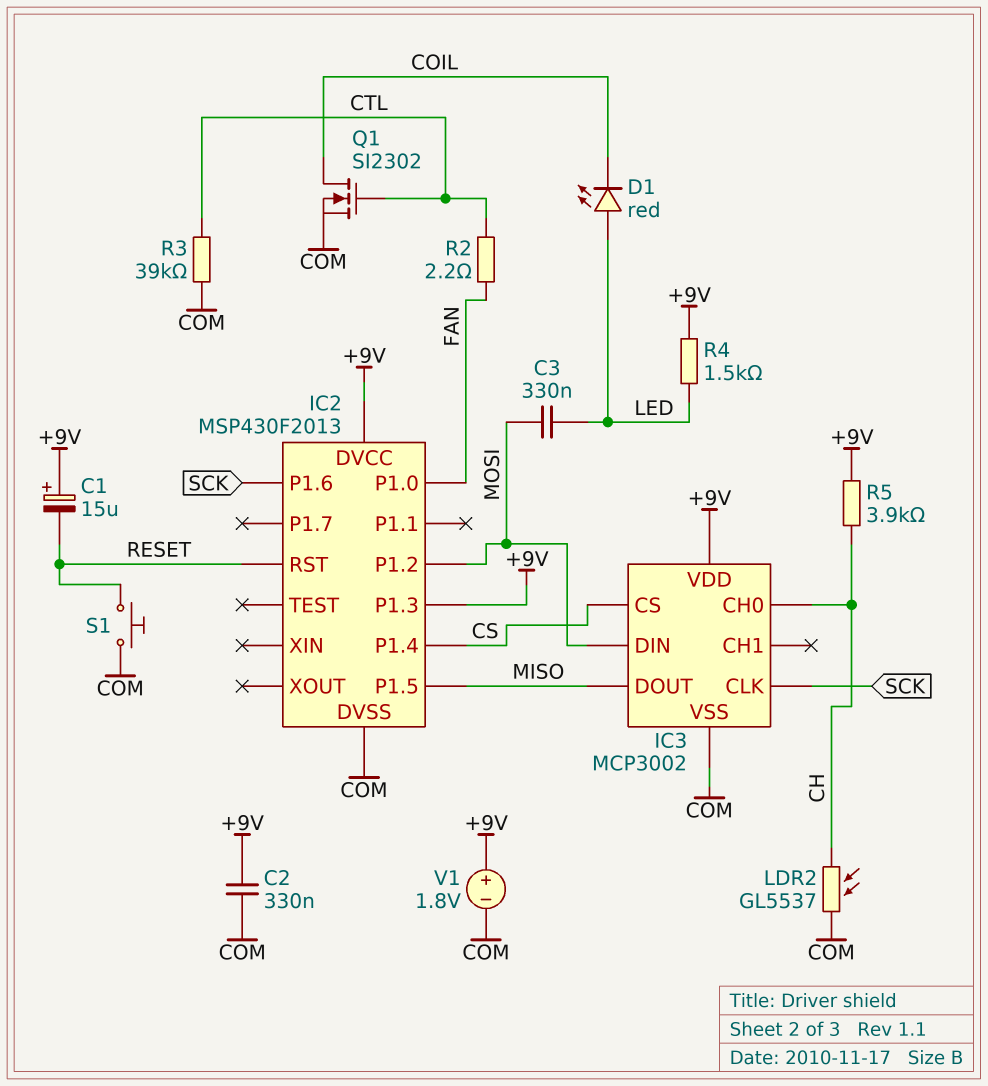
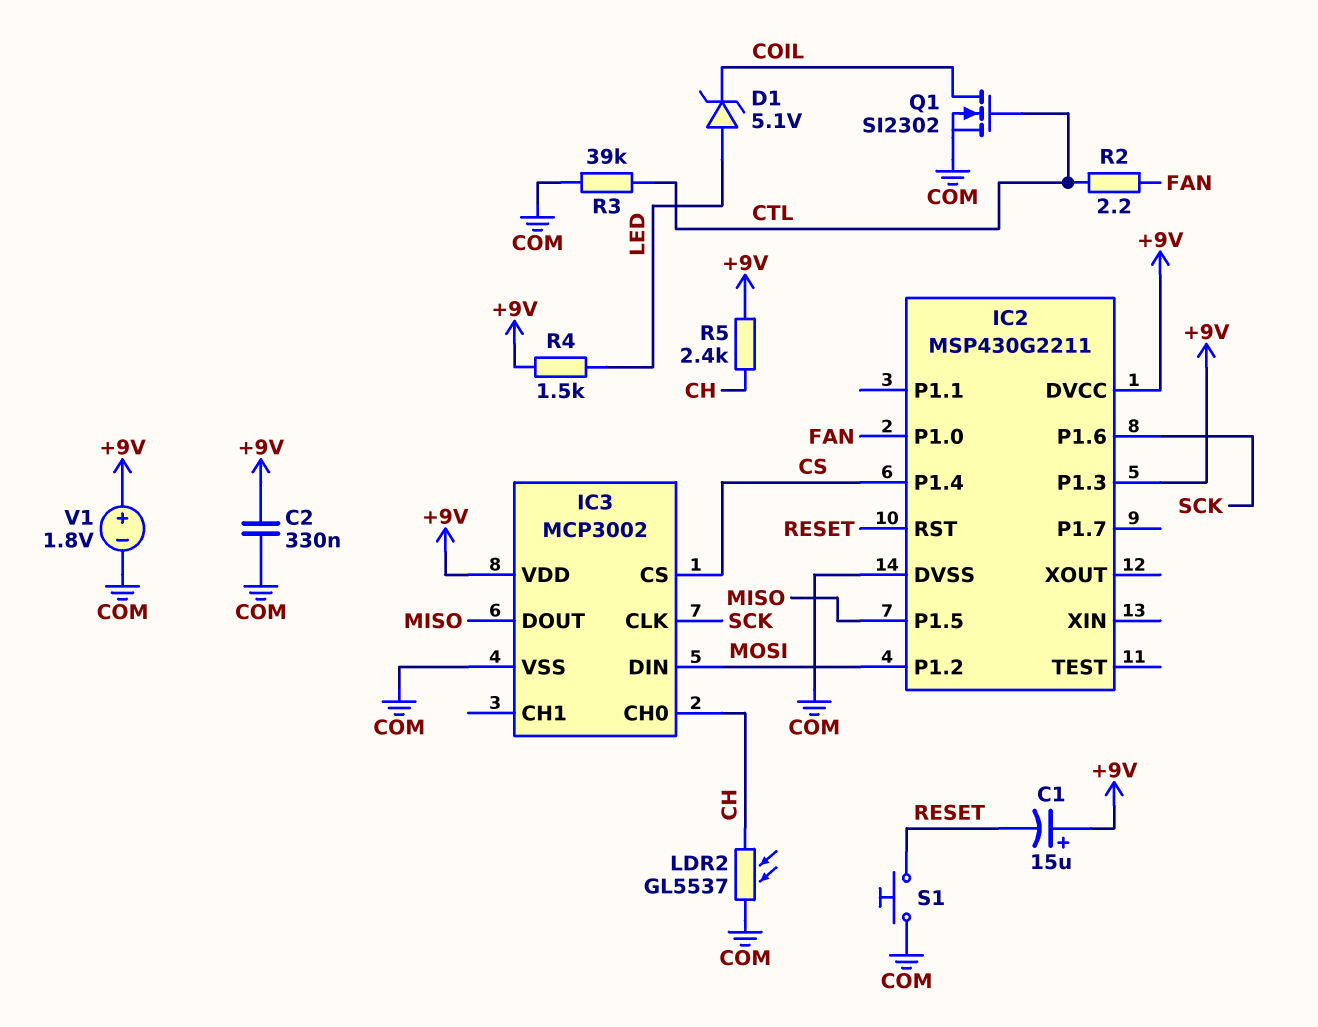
C3: 330nF (LED, MOSI) -> none
D1: LED red (A LED, K COIL) -> zener 5.1V (A LED, K COIL)
IC2: MSP430F2013 -> MSP430G2211
R5: 3.9k (+9V, CH) -> 2.4k (+9V, CH)

